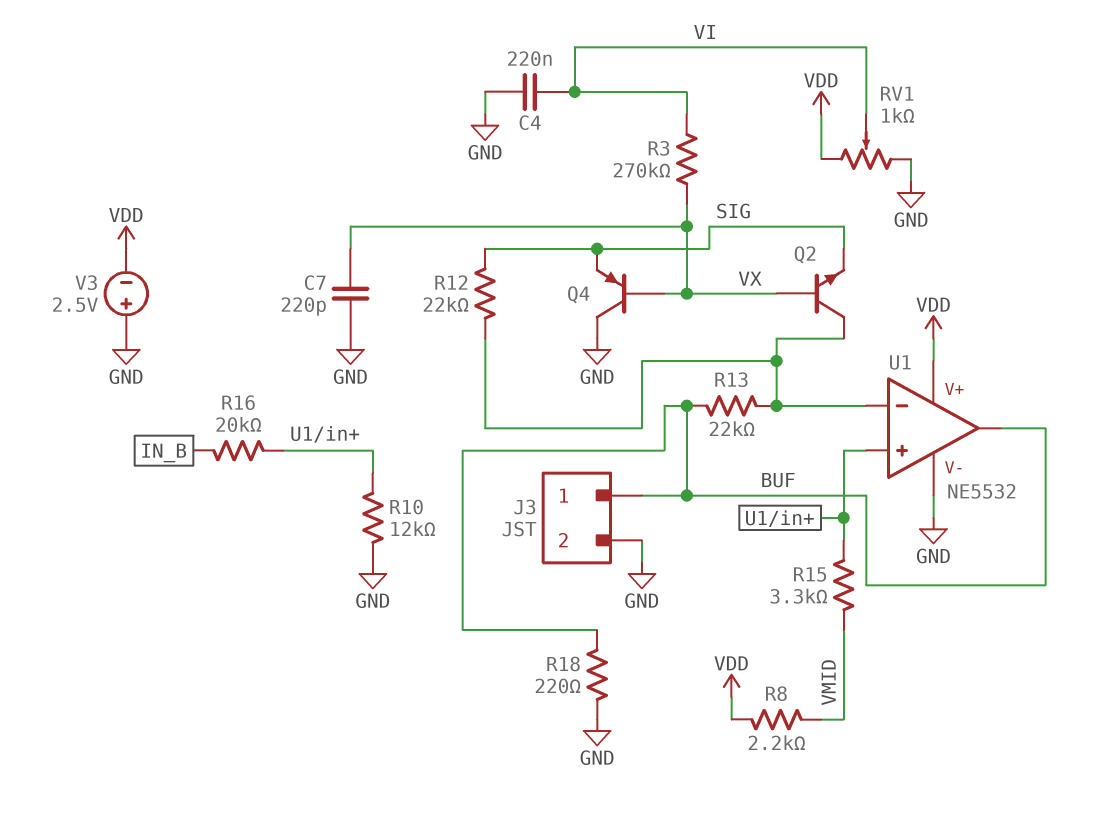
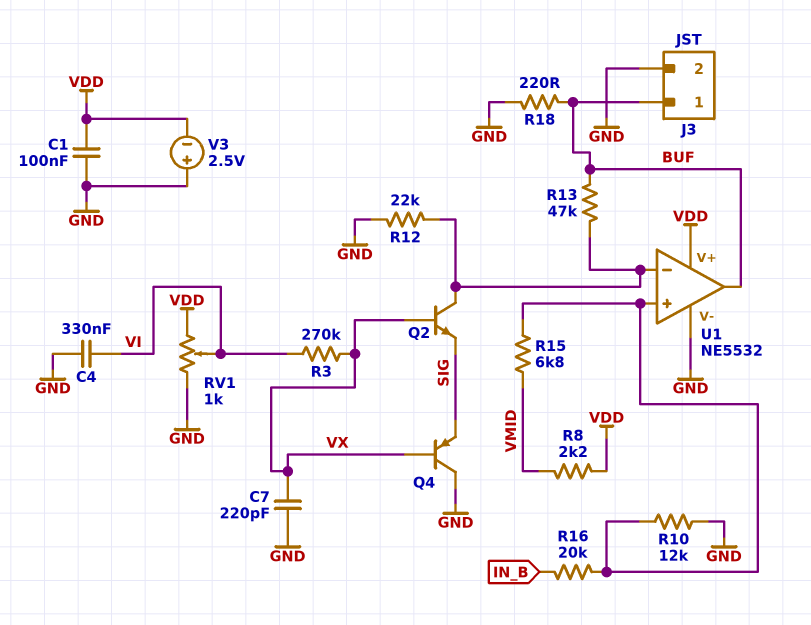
C1: none -> 100nF (GND, VDD)
C4: 220nF (GND, VI) -> 330nF (GND, VI)
R12: 22k (SIG, U1/in-) -> 22k (GND, U1/in-)
R13: 22k (BUF, U1/in-) -> 47k (BUF, U1/in-)
R15: 3.3k (U1/in+, VMID) -> 6.8k (U1/in+, VMID)

